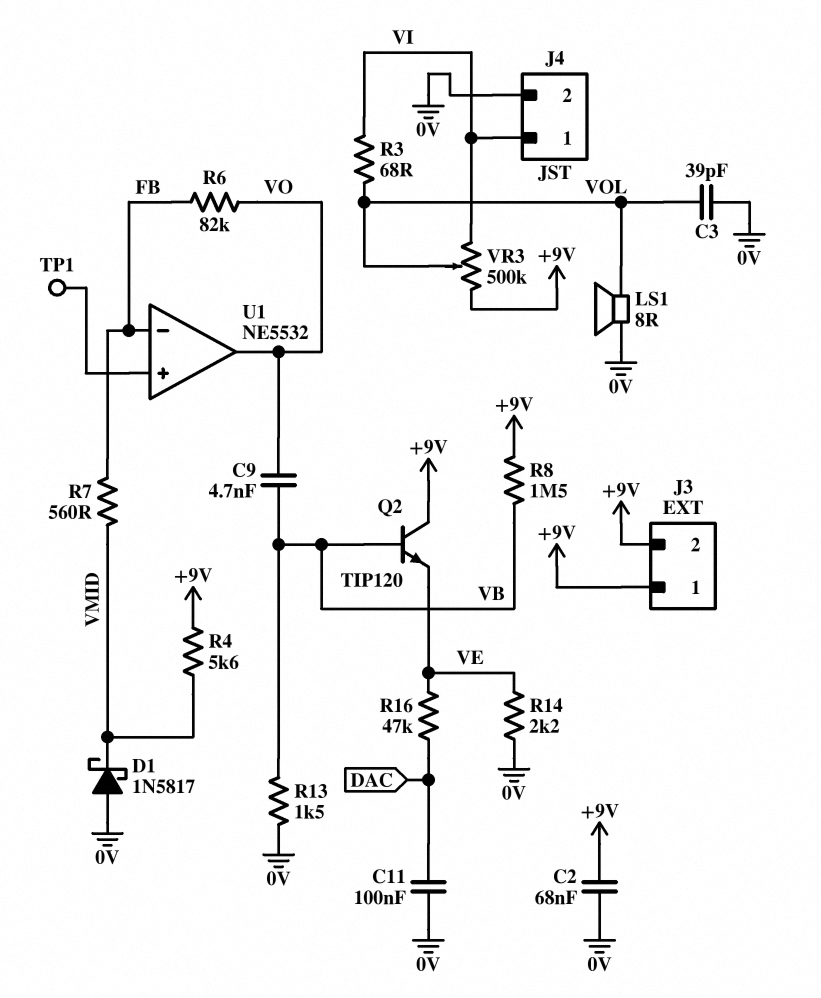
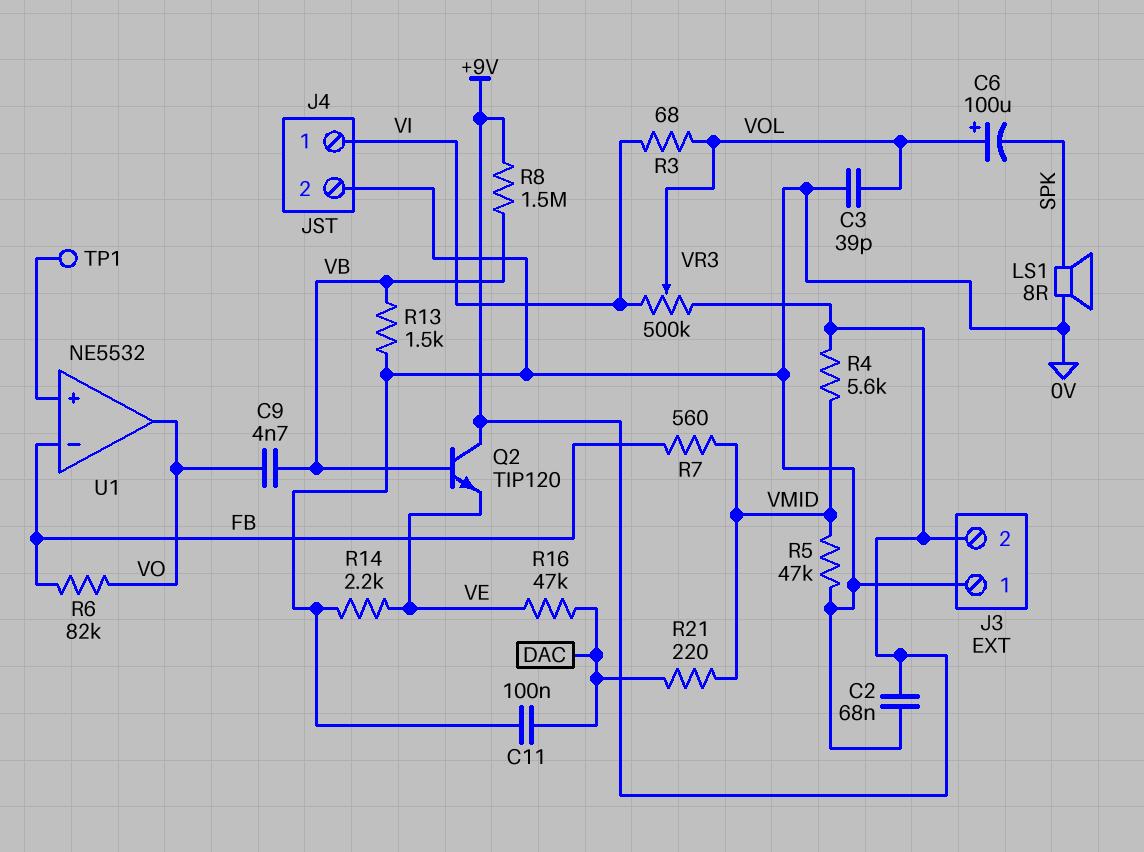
C6: none -> 100uF (plus VOL, minus SPK)
D1: schottky 1N5817 (A 0V, K VMID) -> none
J3 pin 1: +9V -> 0V
LS1: speaker 8R (0V, VOL) -> speaker 8R (0V, SPK)
R5: none -> 47k (0V, VMID)
R21: none -> 220 (DAC, VMID)

